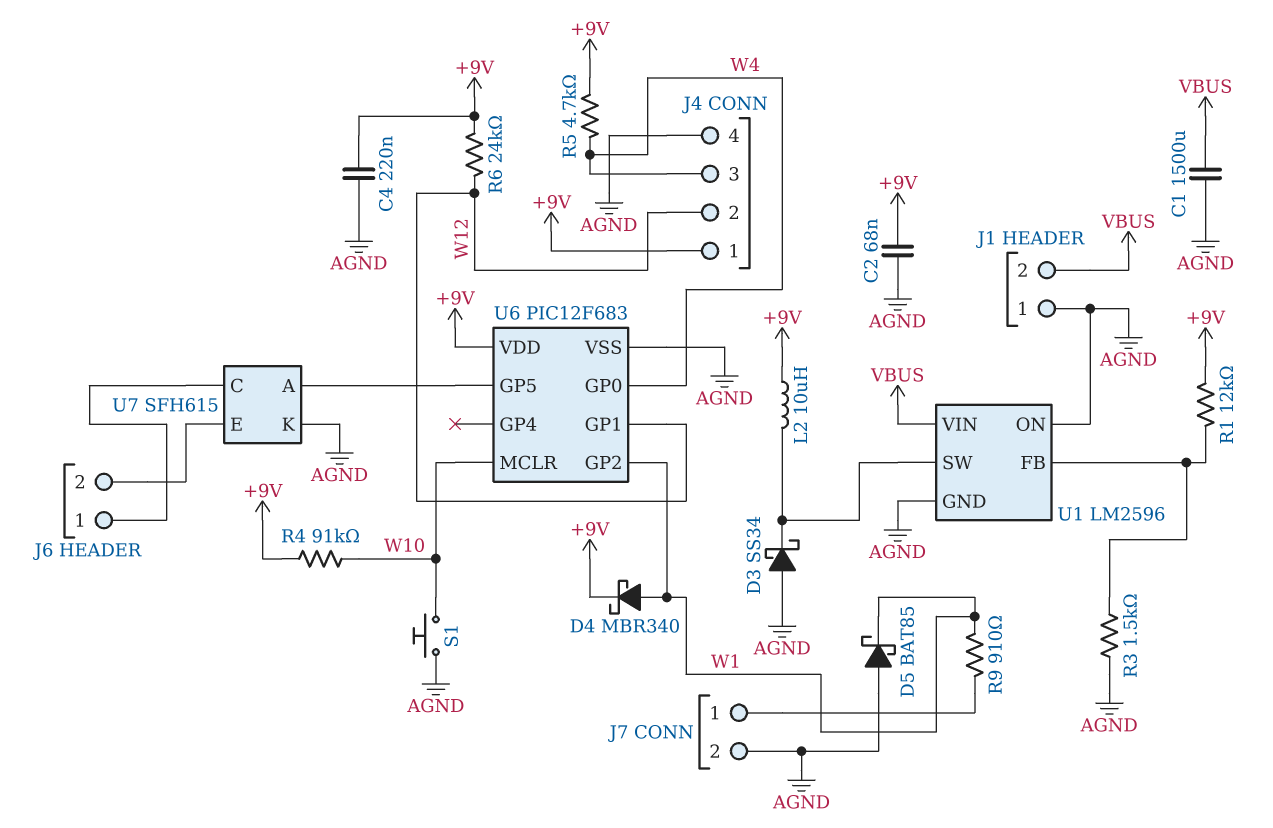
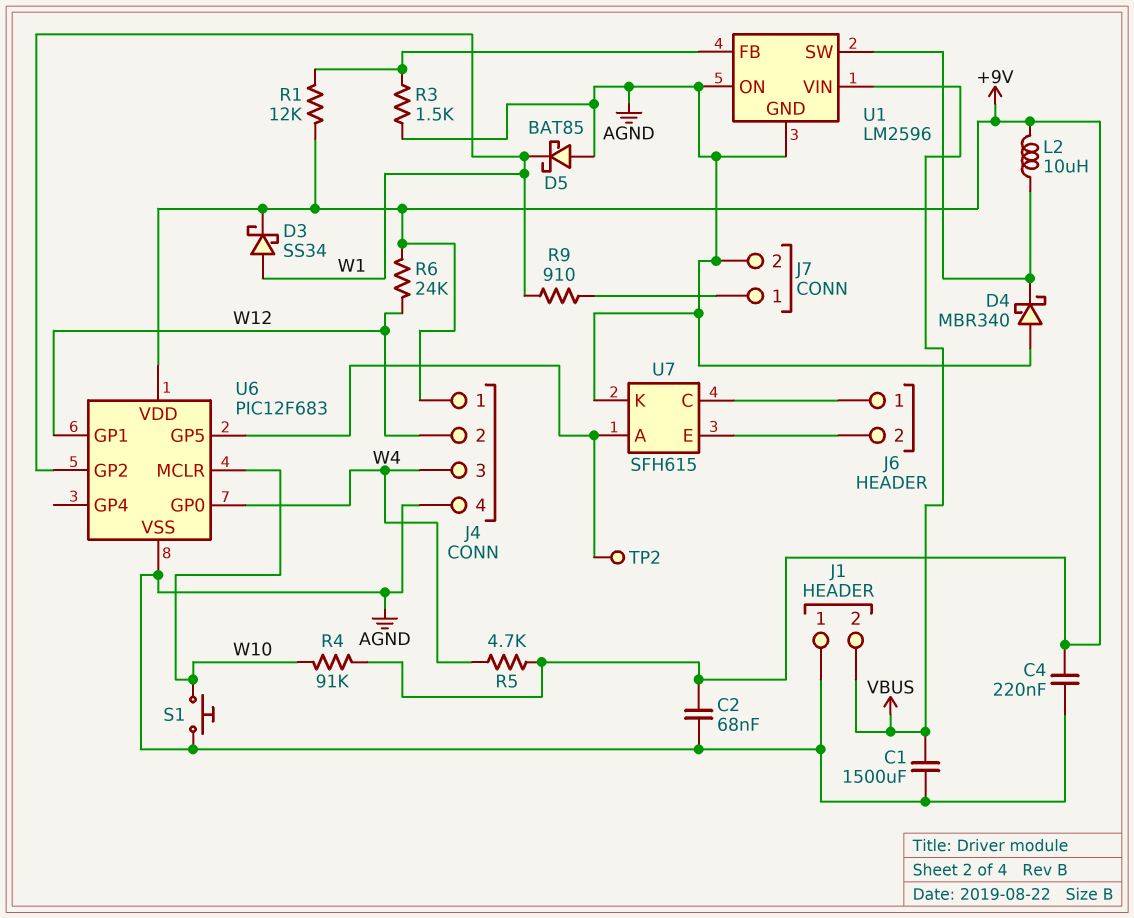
D3: schottky SS34 (A AGND, K U1/SW) -> schottky SS34 (A W1, K +9V)
D4: schottky MBR340 (A W1, K +9V) -> schottky MBR340 (A AGND, K U1/SW)
TP2: none -> test point (U6/GP5)

